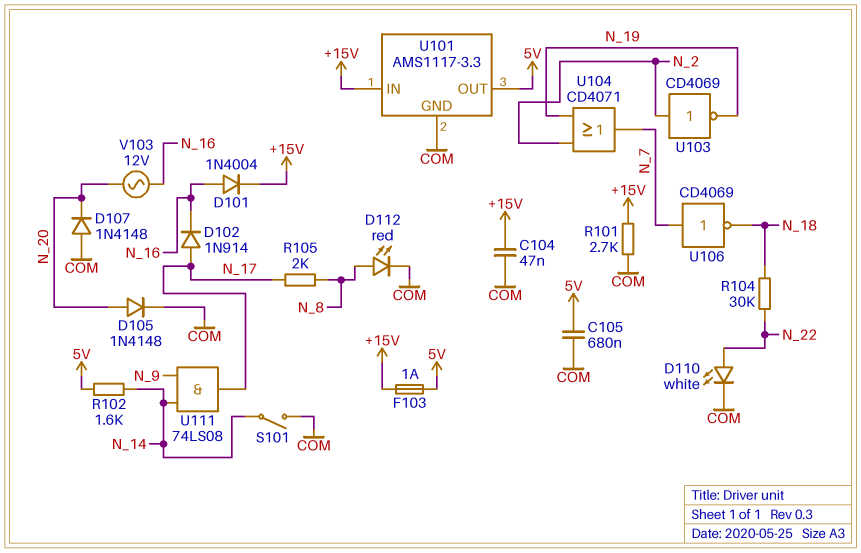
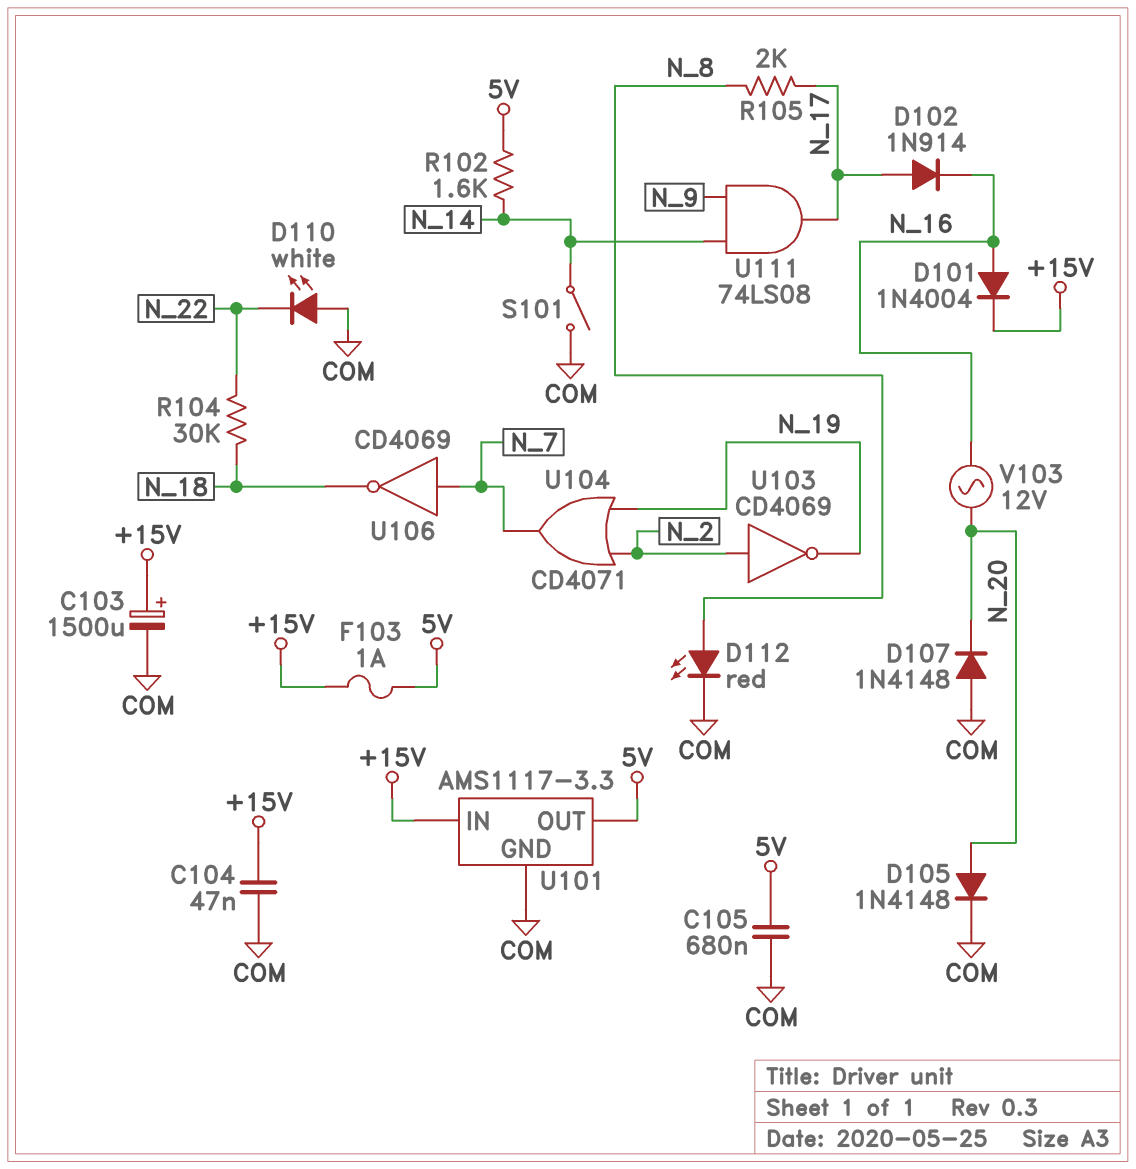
C103: none -> 1500uF (plus +15V, minus COM)
D110: LED white (A N_22, K COM) -> LED white (A COM, K N_22)
R101: 2.7k (+15V, COM) -> none

